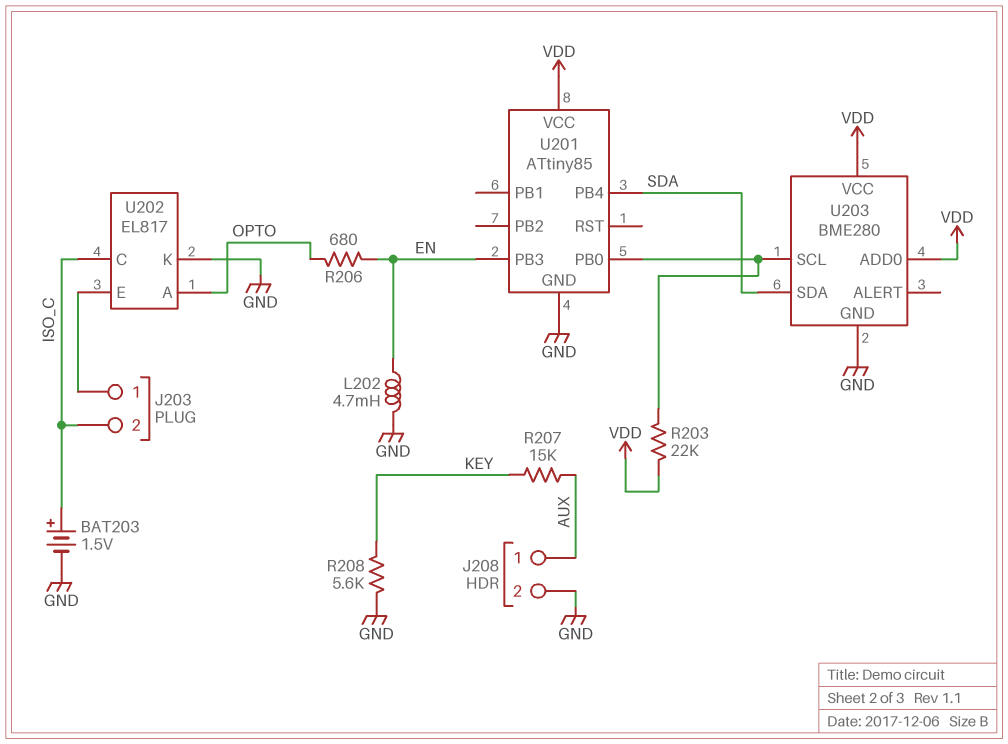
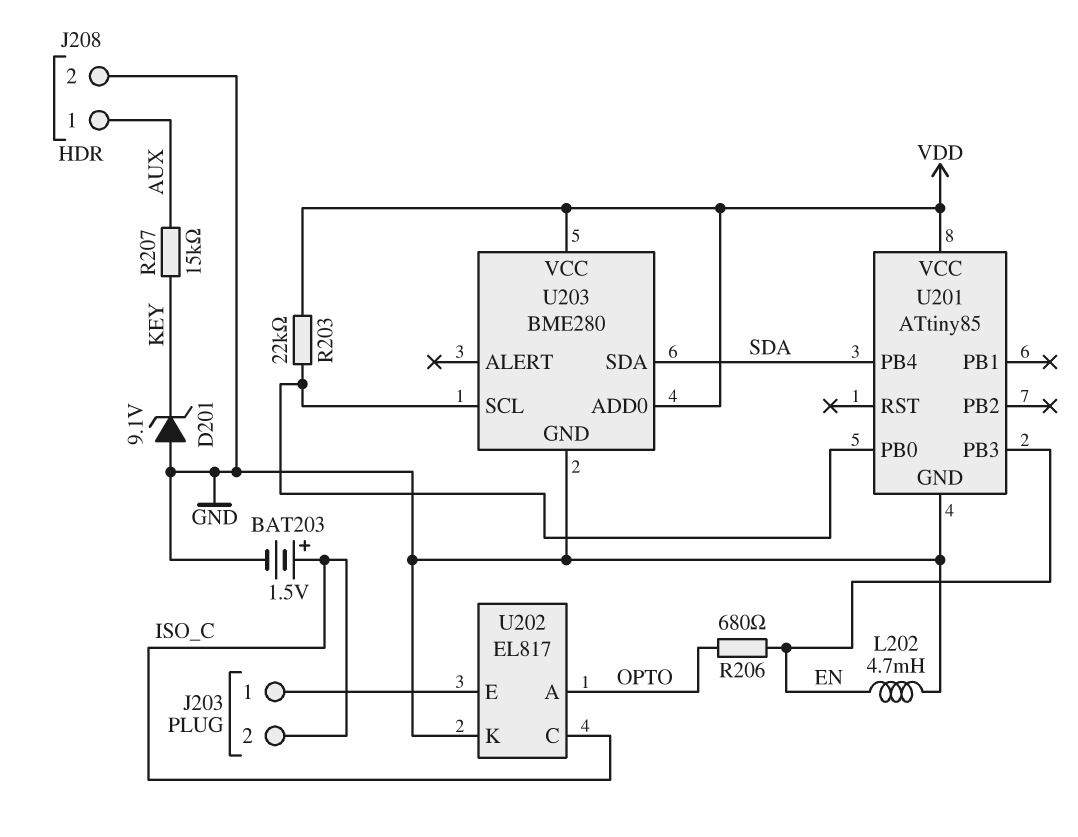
D201: none -> zener 9.1V (A GND, K KEY)
R208: 5.6k (GND, KEY) -> none

